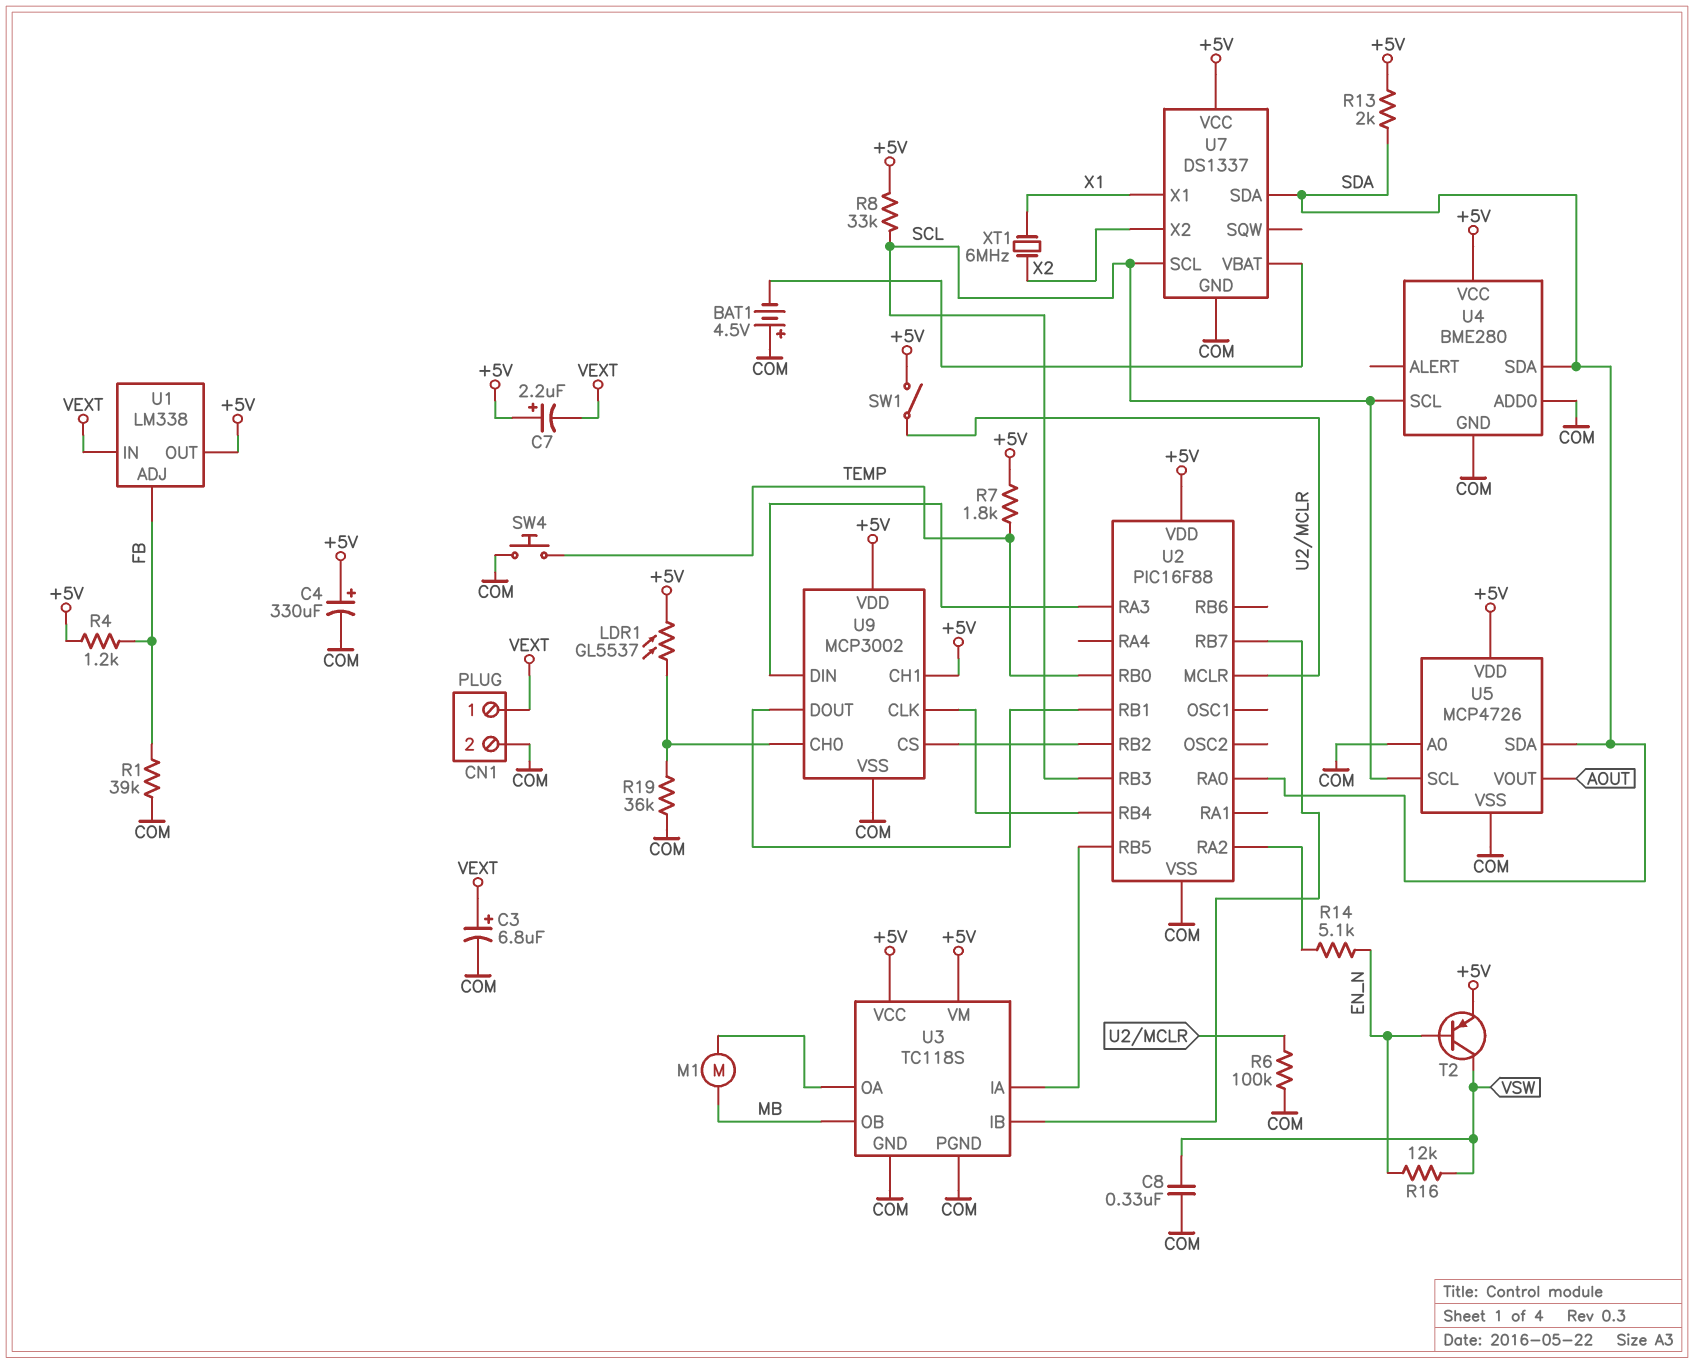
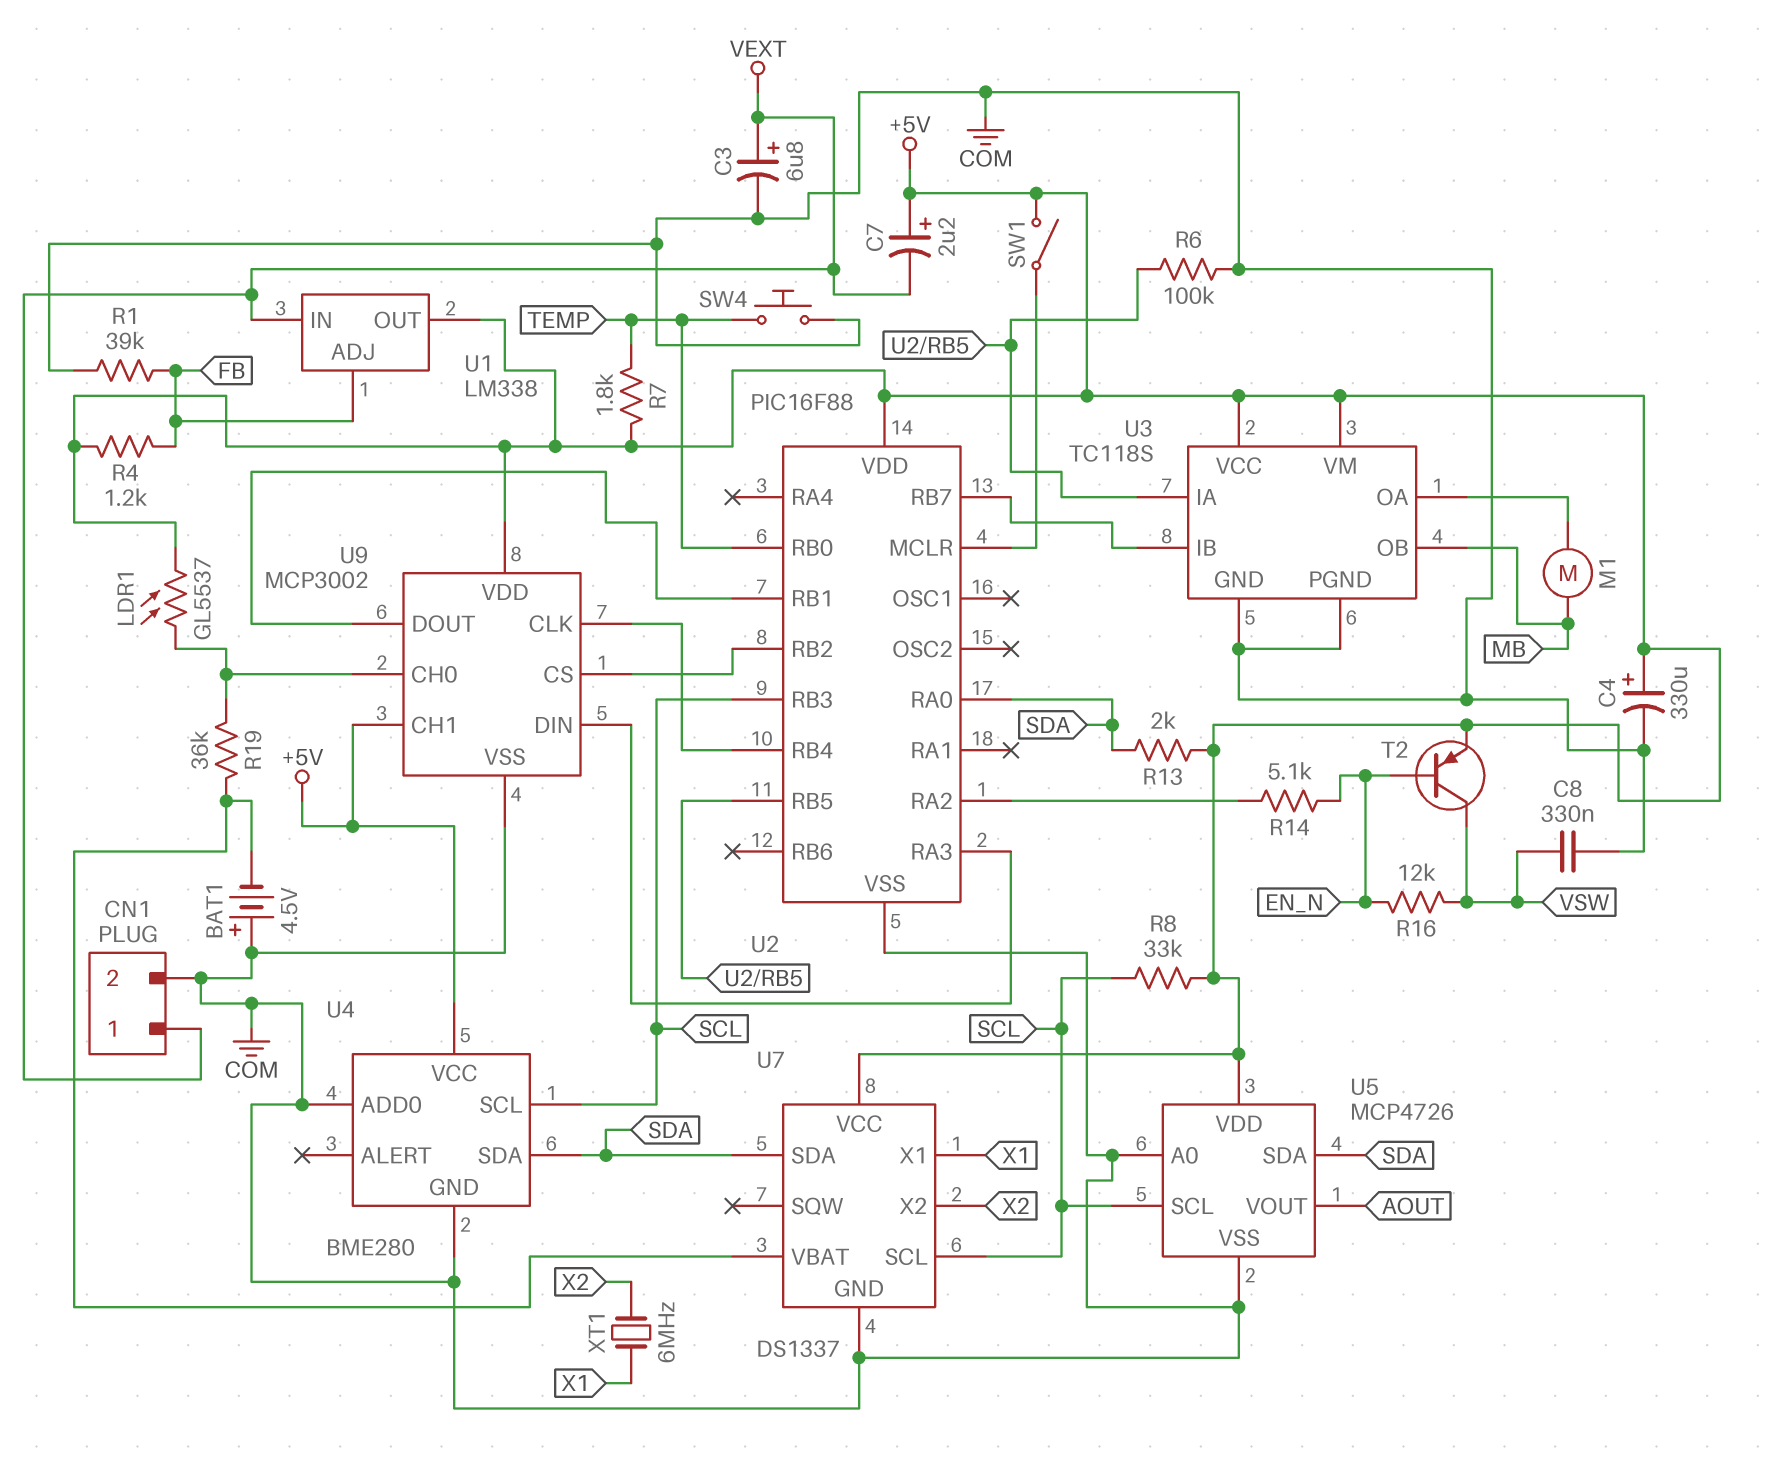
R6: 100k (COM, U2/MCLR) -> 100k (COM, U2/RB5)
R19: 36k (COM, U9/CH0) -> 36k (U7/VBAT, U9/CH0)

